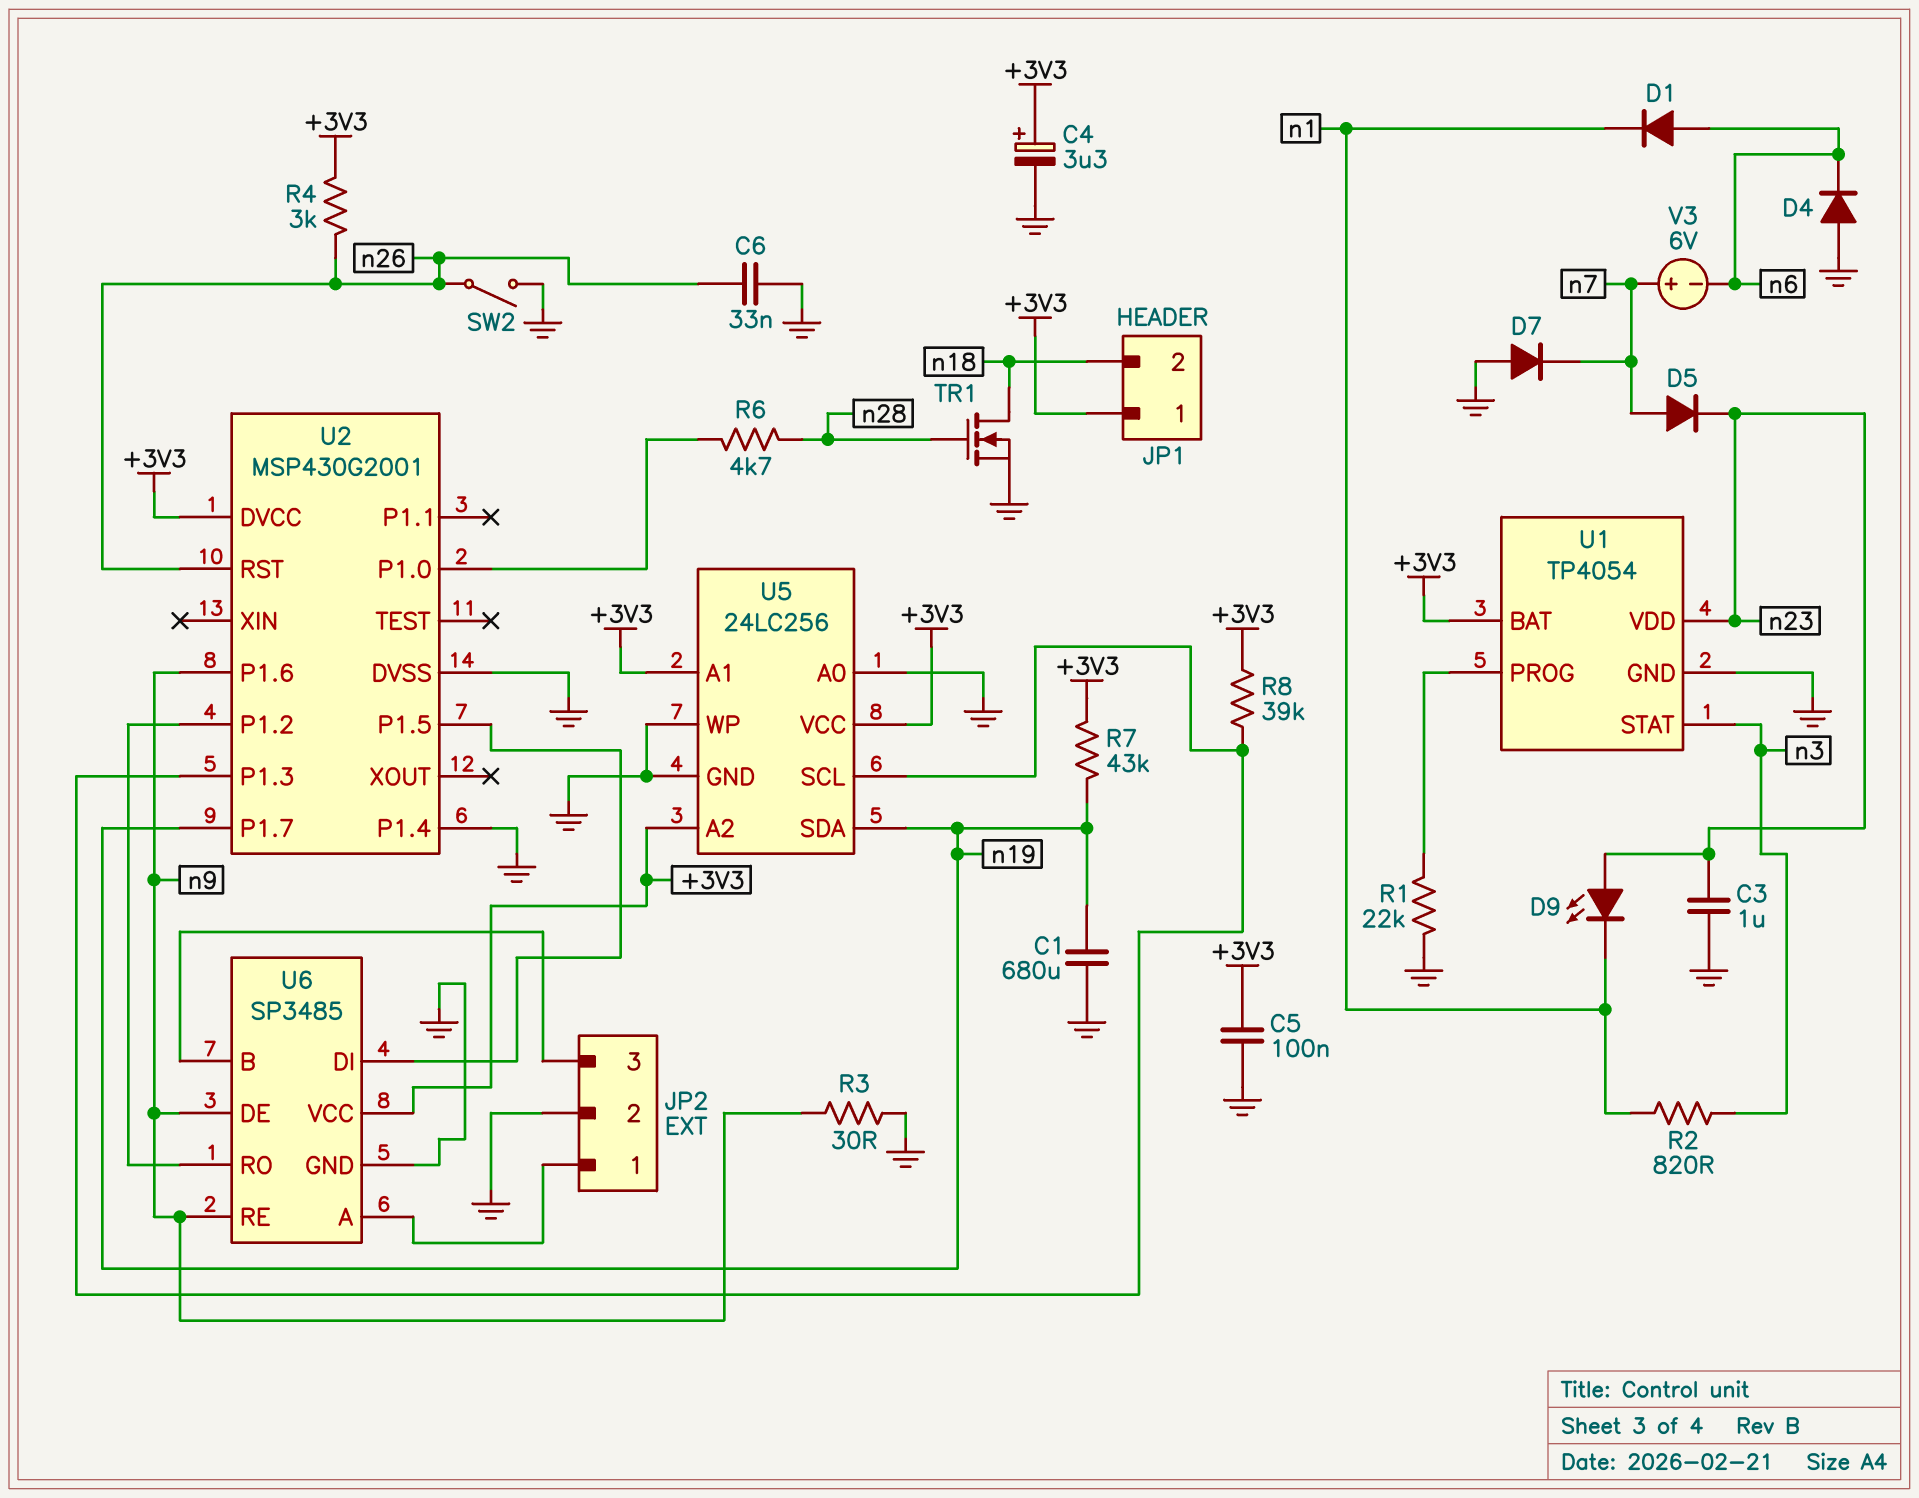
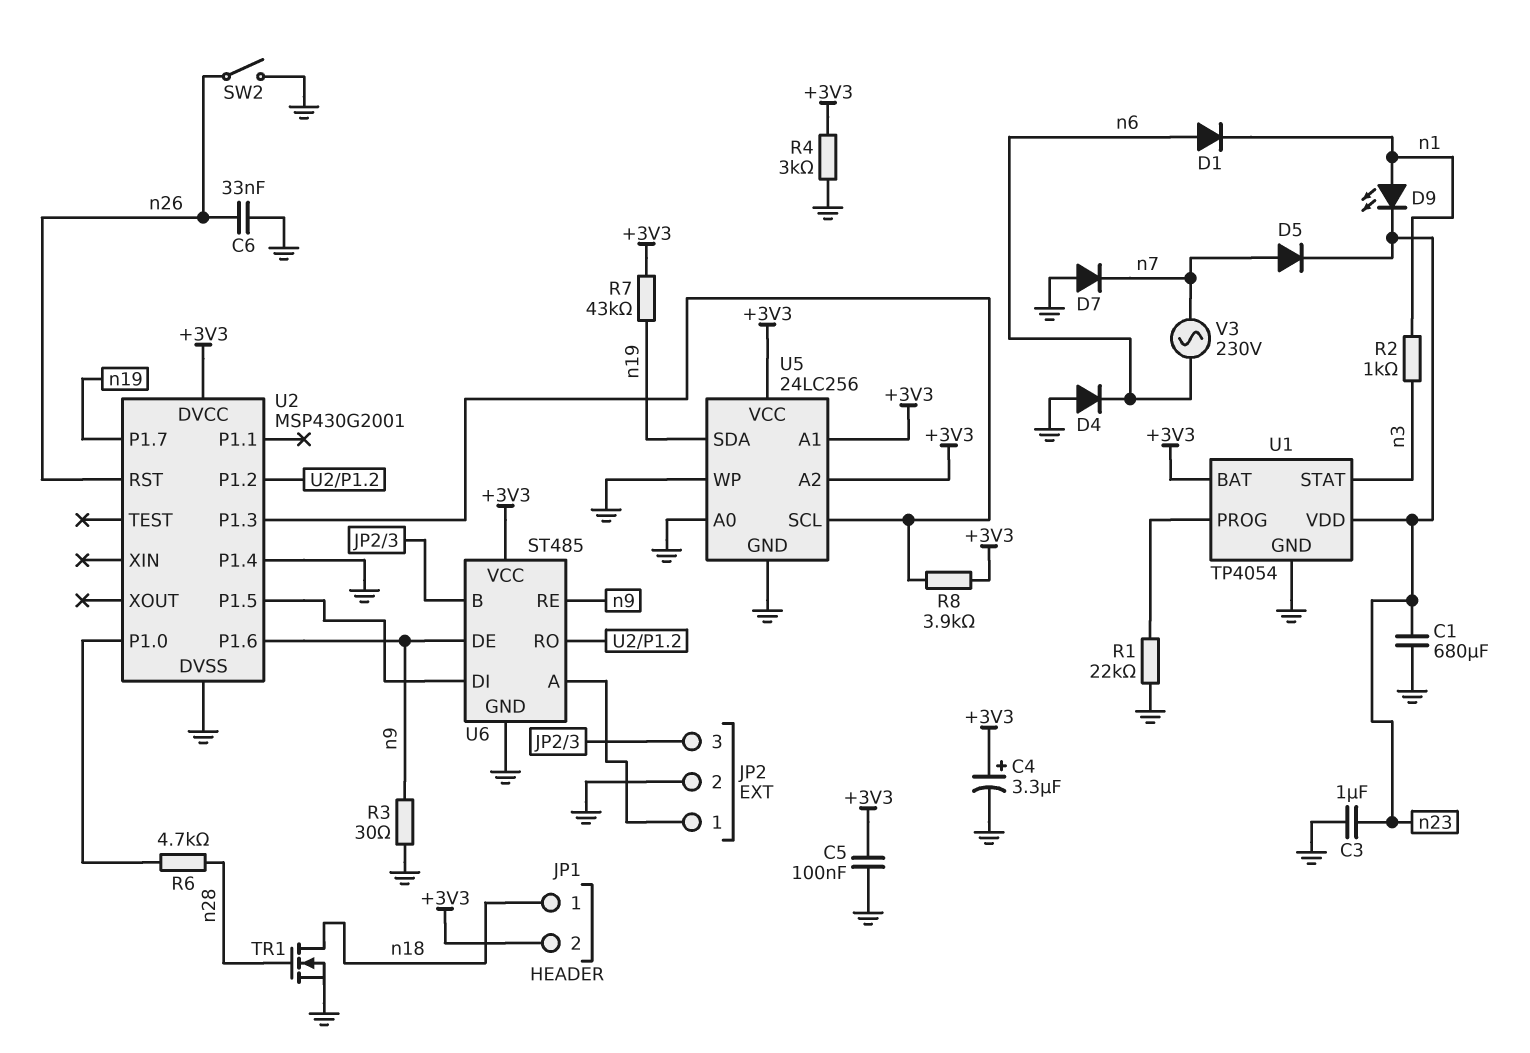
C1: 680uF (GND, n19) -> 680uF (GND, n23)
D9: LED (A n23, K n1) -> LED (A n1, K n23)
JP1 pin 1: +3V3 -> n18
JP1 pin 2: n18 -> +3V3
R2: 820 (n1, n3) -> 1k (n1, n3)
R4: 3k (+3V3, n26) -> 3k (+3V3, GND)
R8: 39k (+3V3, U2/P1.3) -> 3.9k (+3V3, U2/P1.3)
U6: SP3485 -> ST485
V3: 6V (plus n7, minus n6) -> AC 230V (n6, n7)

